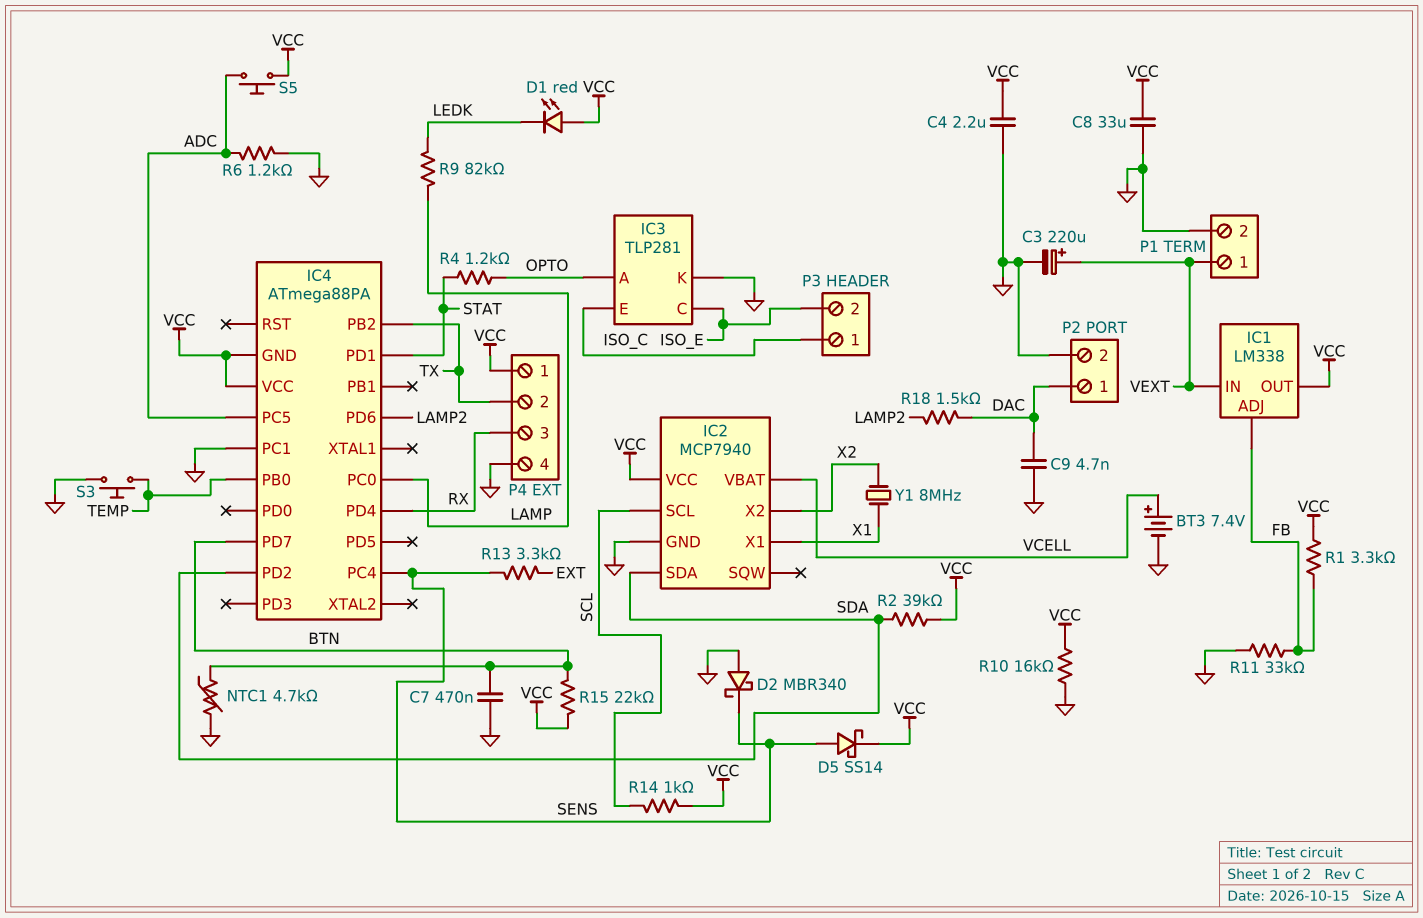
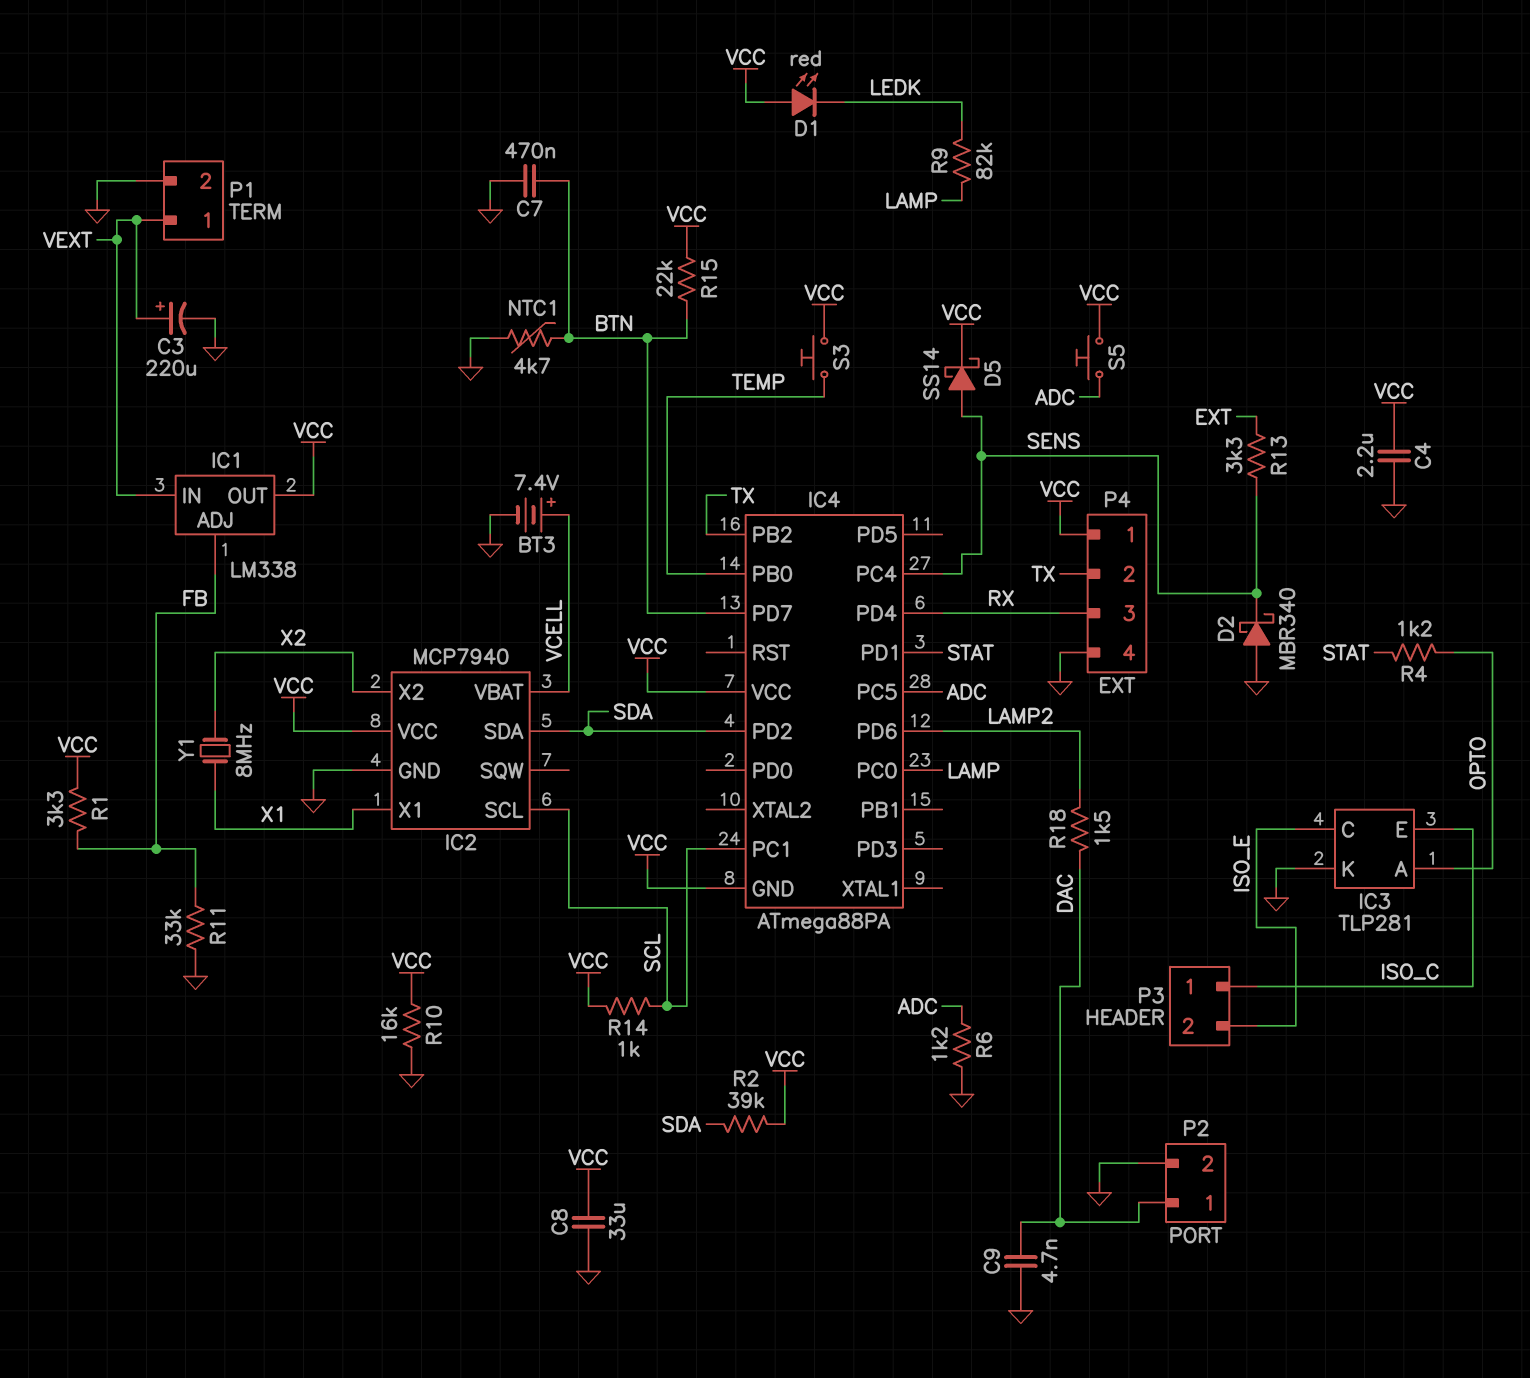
IC4 pin PC1: GND -> SCL
S3: button (GND, TEMP) -> button (TEMP, VCC)

